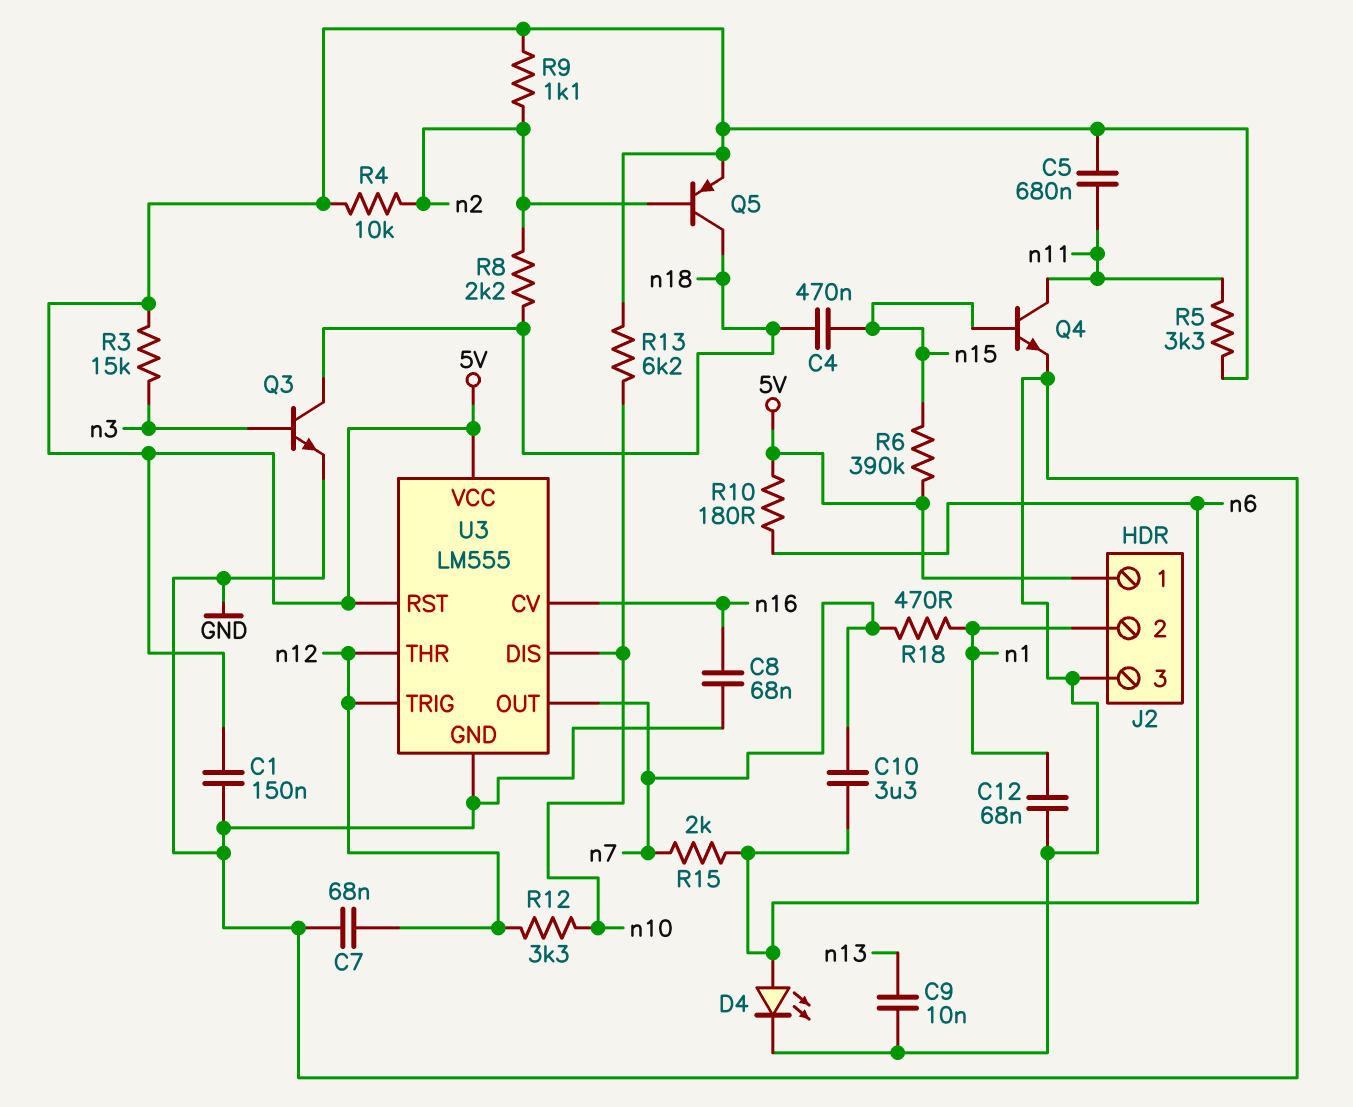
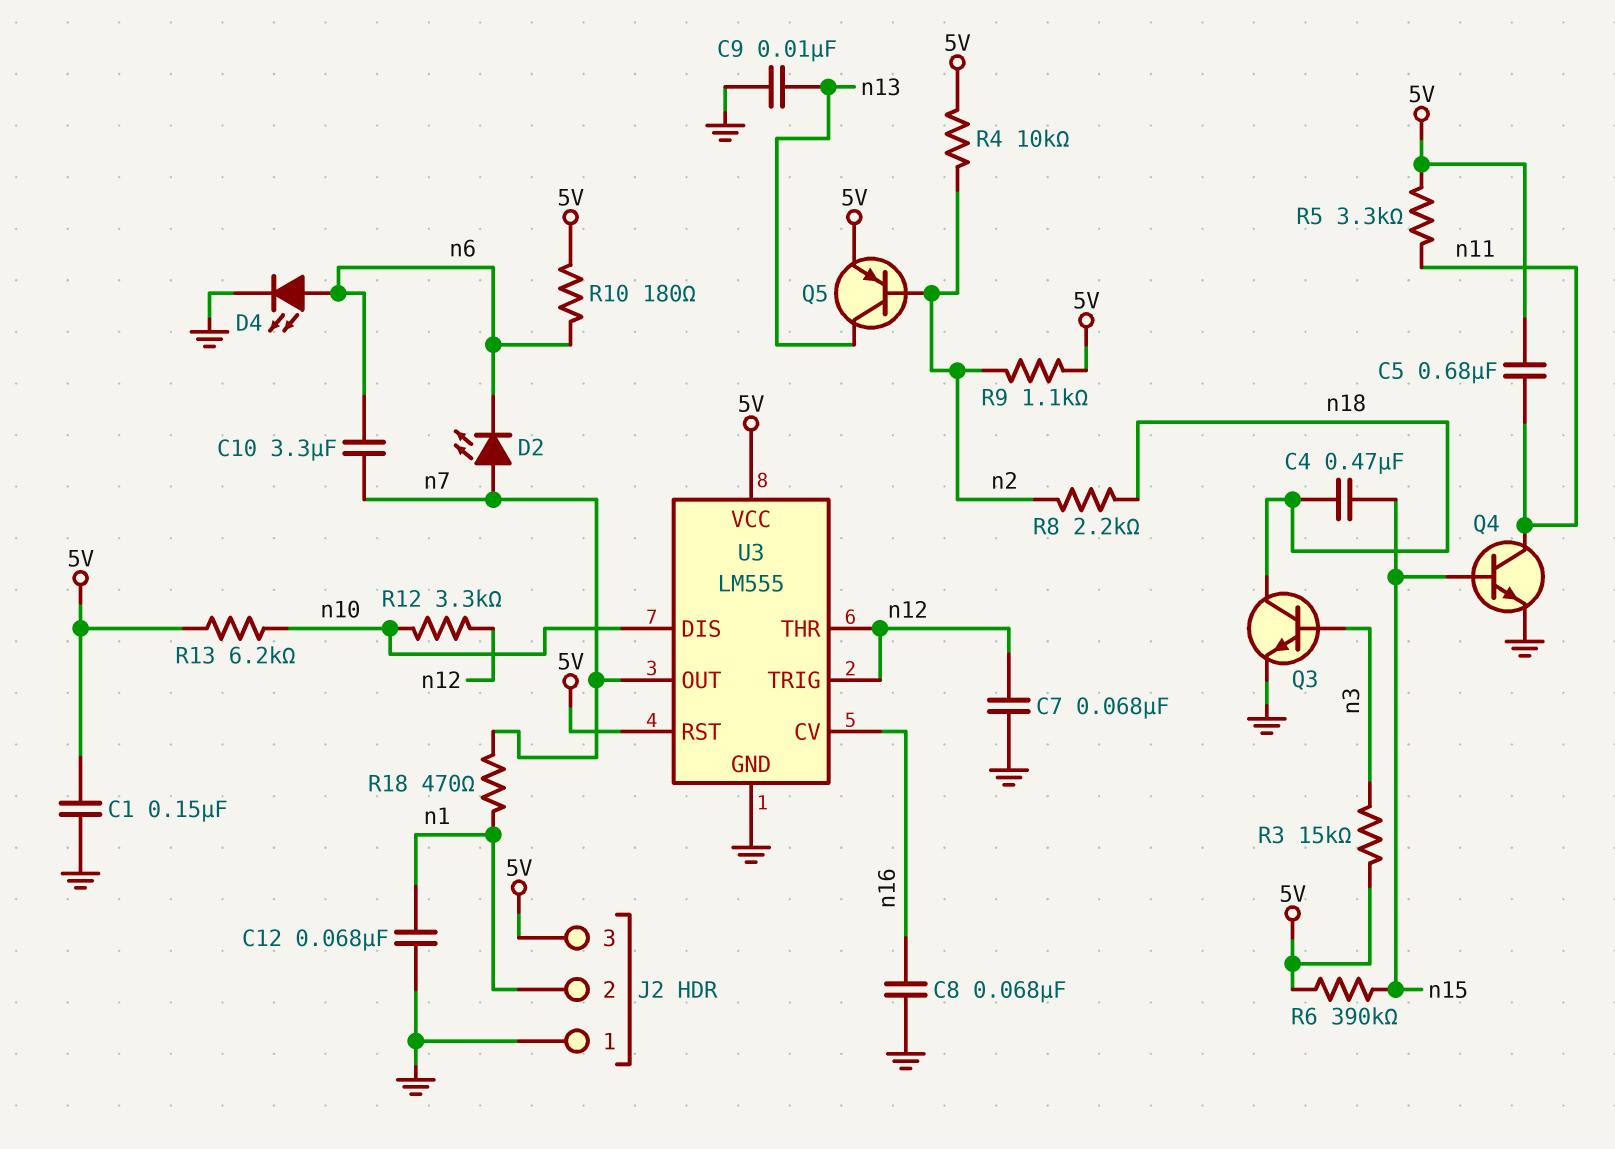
D2: none -> LED (A n7, K n6)
J2 pin 1: 5V -> GND
J2 pin 3: GND -> 5V
Q5: PNP (B n2, C n18, E 5V) -> PNP (B n2, C n13, E 5V)
R15: 2k (n6, n7) -> none

